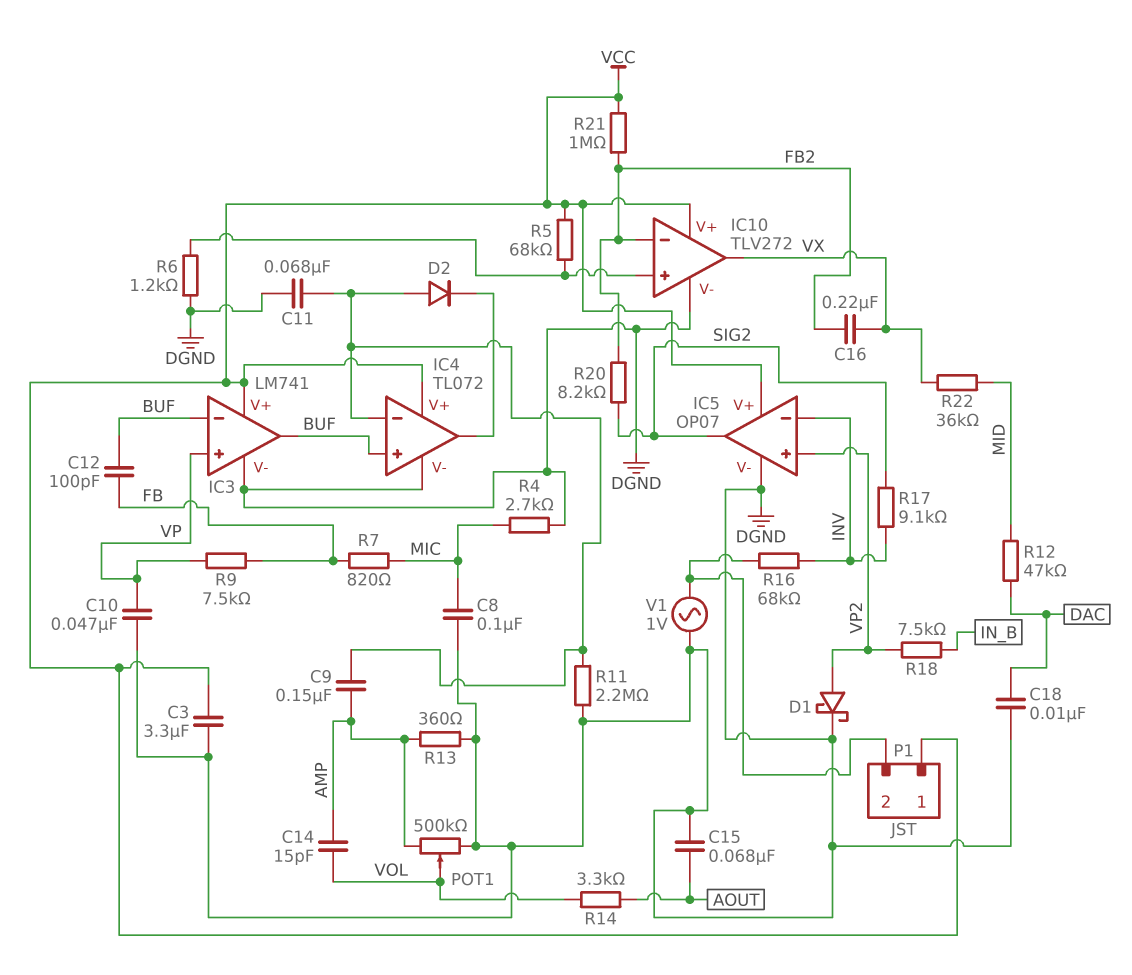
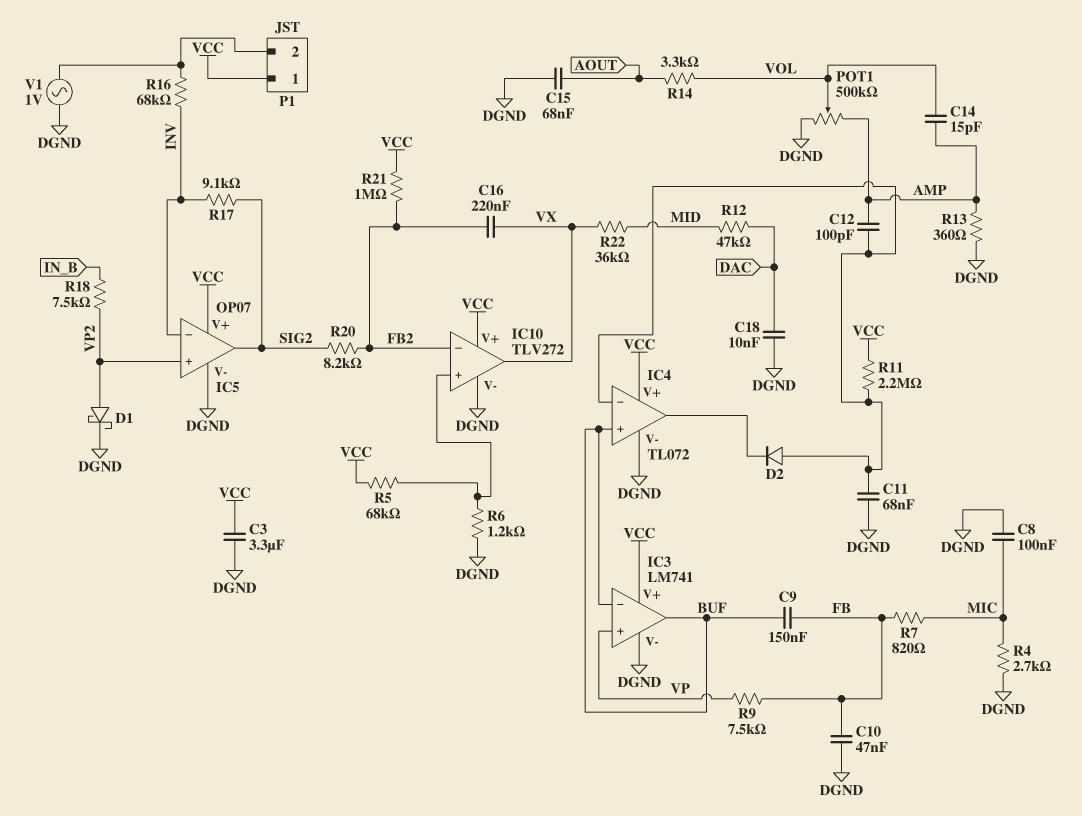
C9: 150nF (AMP, IC4/in-) -> 150nF (BUF, FB)
C10: 47nF (DGND, VP) -> 47nF (DGND, FB)
C12: 100pF (BUF, FB) -> 100pF (AMP, IC4/in-)
R11: 2.2M (DGND, IC4/in-) -> 2.2M (IC4/in-, VCC)

